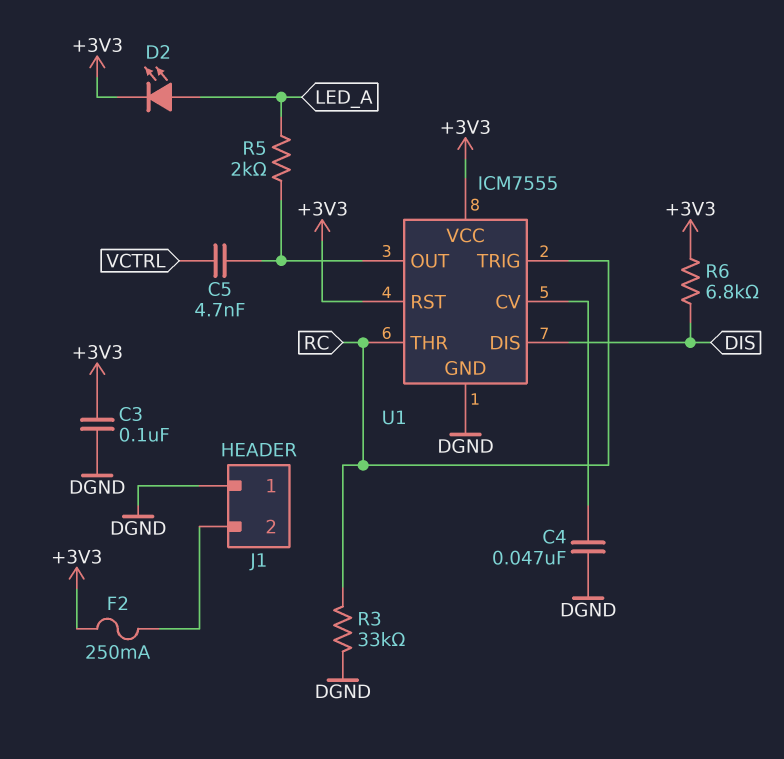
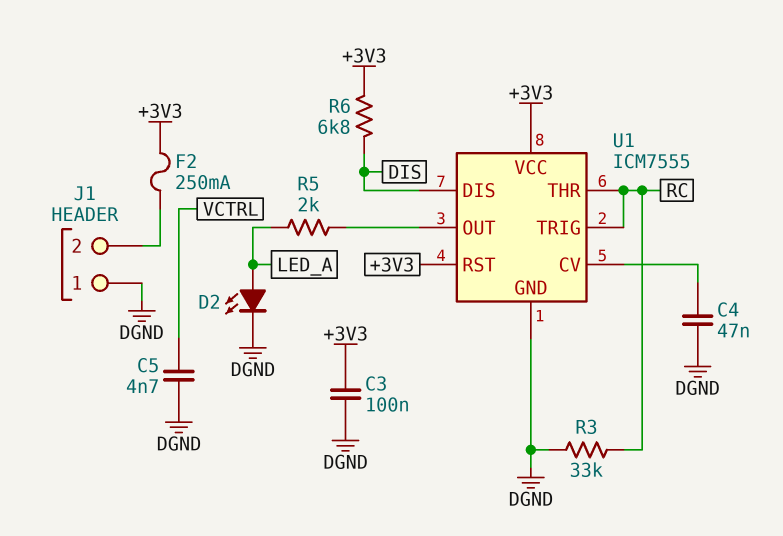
C5: 4.7nF (U1/OUT, VCTRL) -> 4.7nF (DGND, VCTRL)
D2: LED (A LED_A, K +3V3) -> LED (A LED_A, K DGND)

